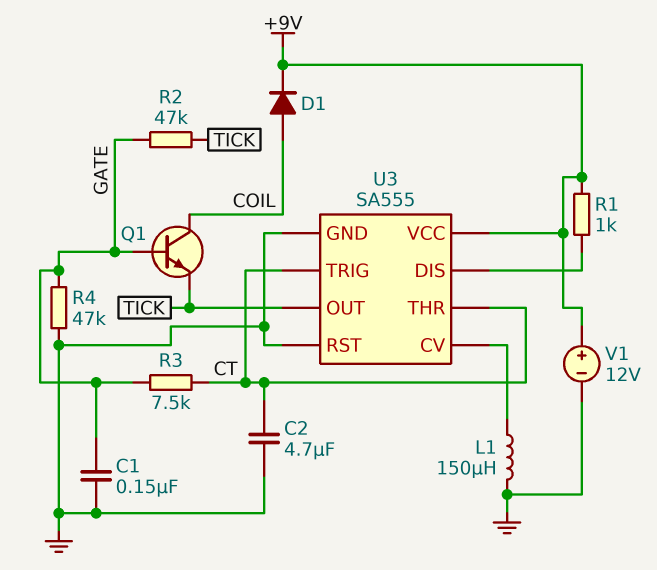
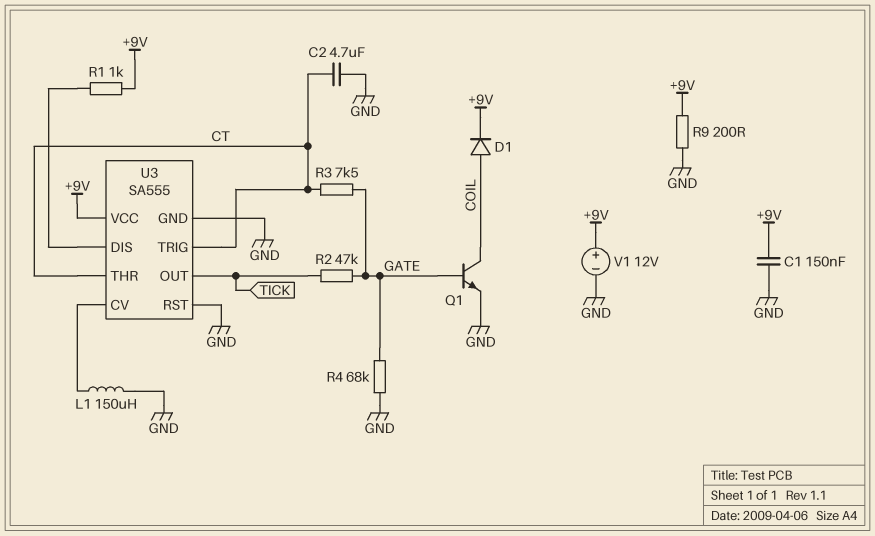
C1: 150nF (GATE, GND) -> 150nF (+9V, GND)
Q1: NPN (B GATE, C COIL, E TICK) -> NPN (B GATE, C COIL, E GND)
R4: 47k (GATE, GND) -> 68k (GATE, GND)
R9: none -> 200 (+9V, GND)

